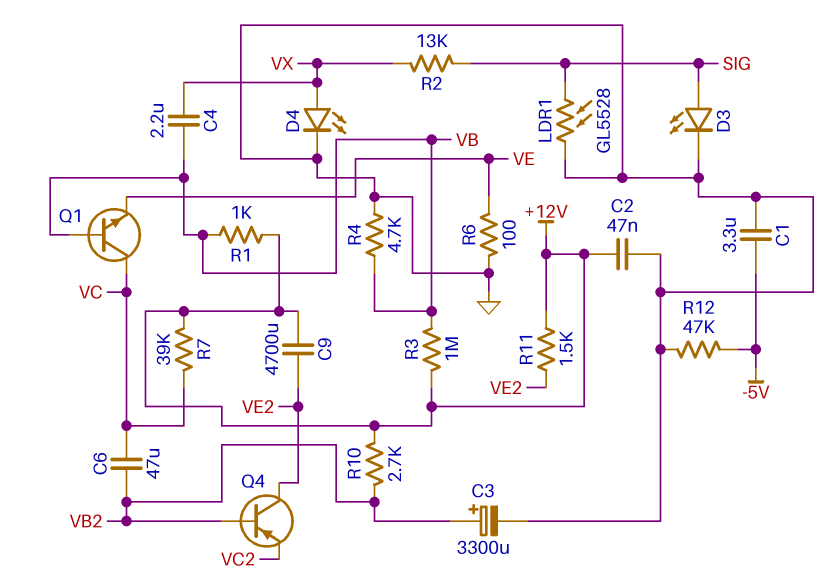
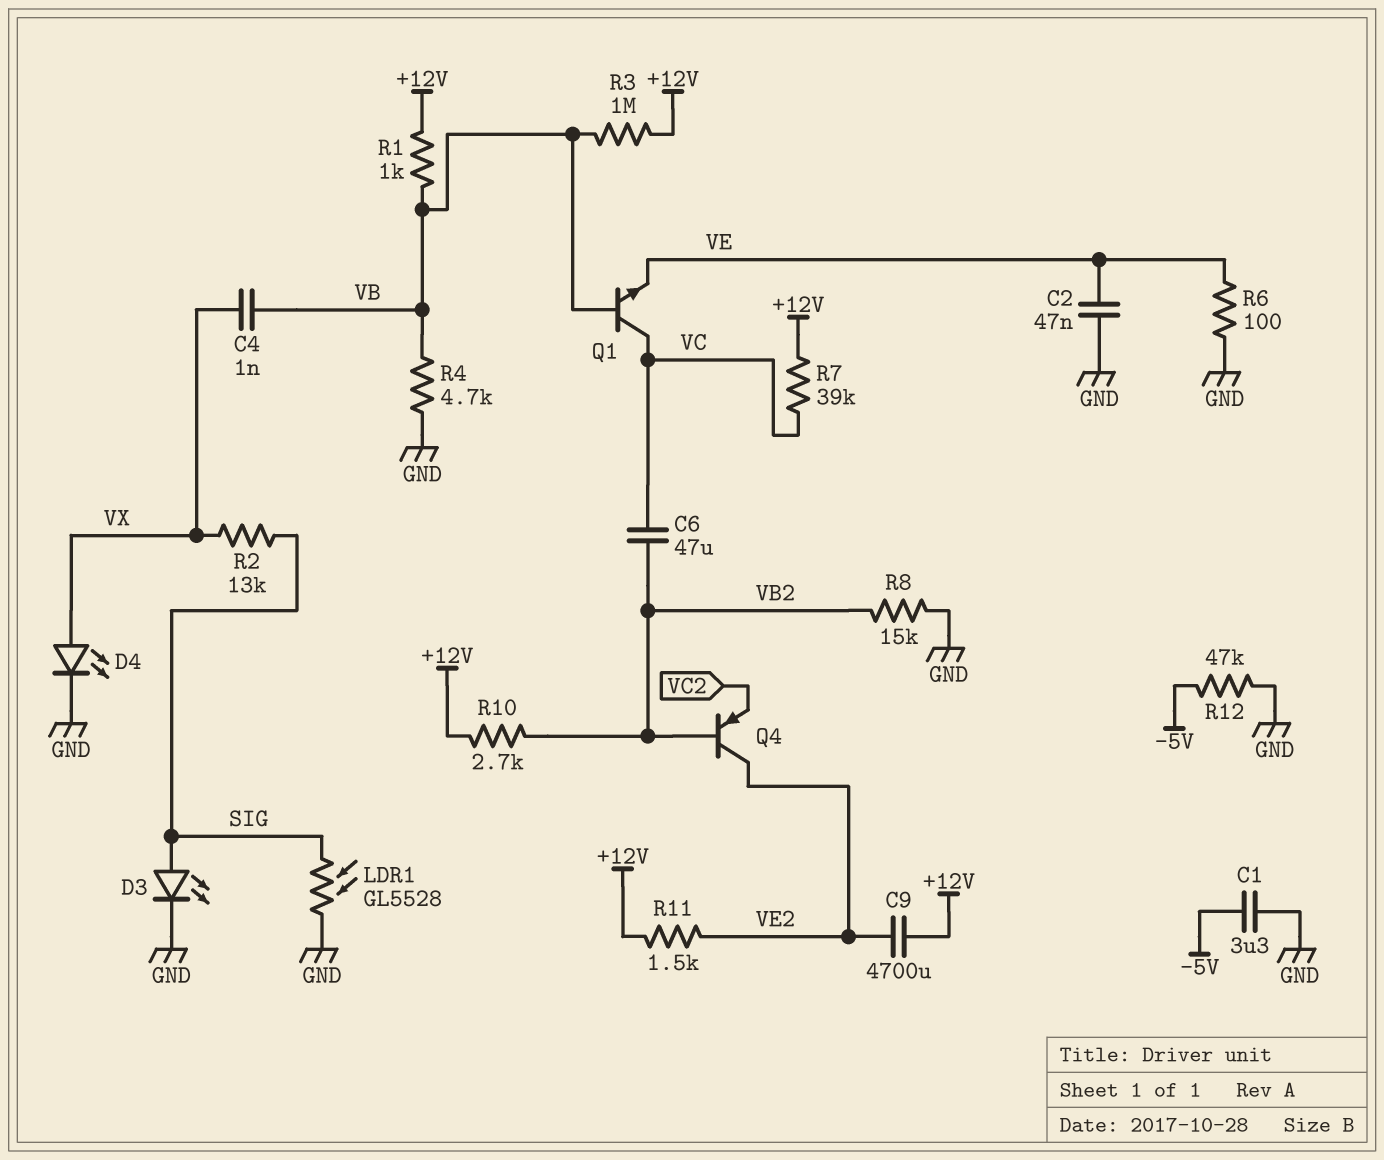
C2: 47nF (+12V, GND) -> 47nF (GND, VE)
C3: 3300uF (plus VB2, minus GND) -> none
C4: 2.2uF (VB, VX) -> 1nF (VB, VX)
R8: none -> 15k (GND, VB2)

